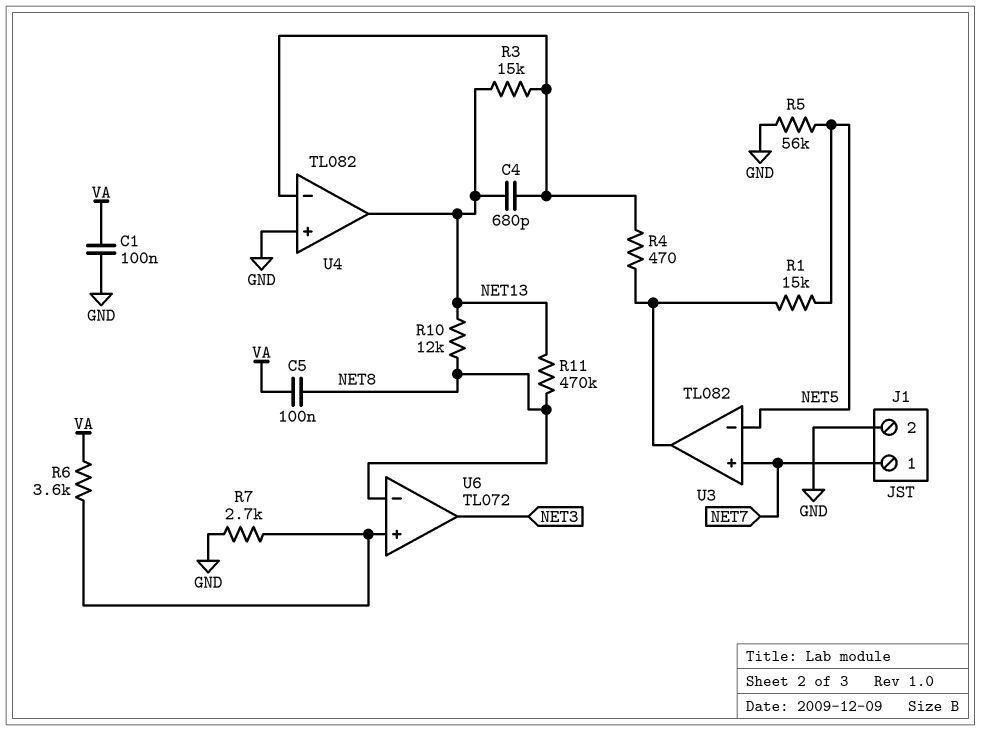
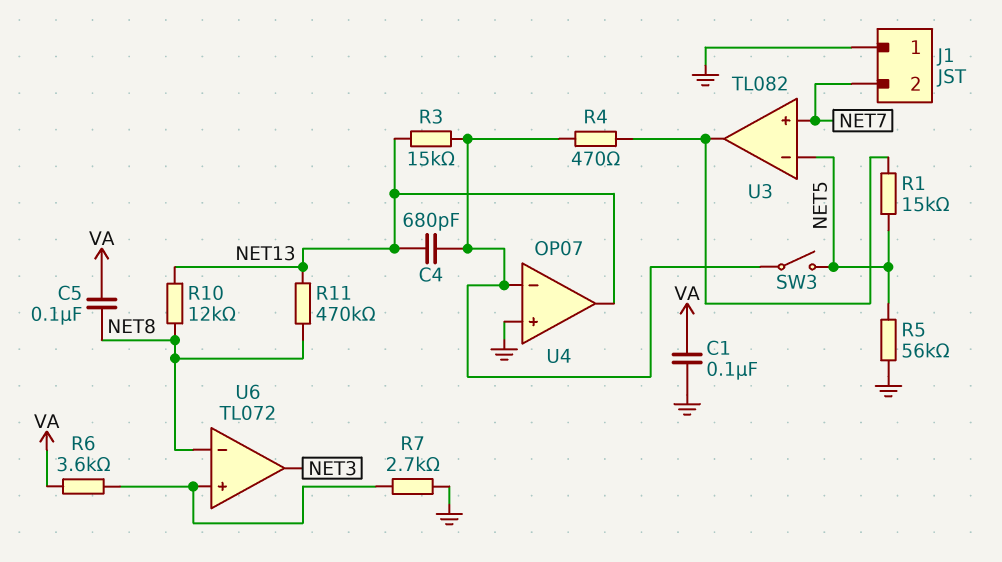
J1 pin 1: NET7 -> GND
J1 pin 2: GND -> NET7
SW3: none -> switch (NET5, U4/in-)
U4: TL082 -> OP07

